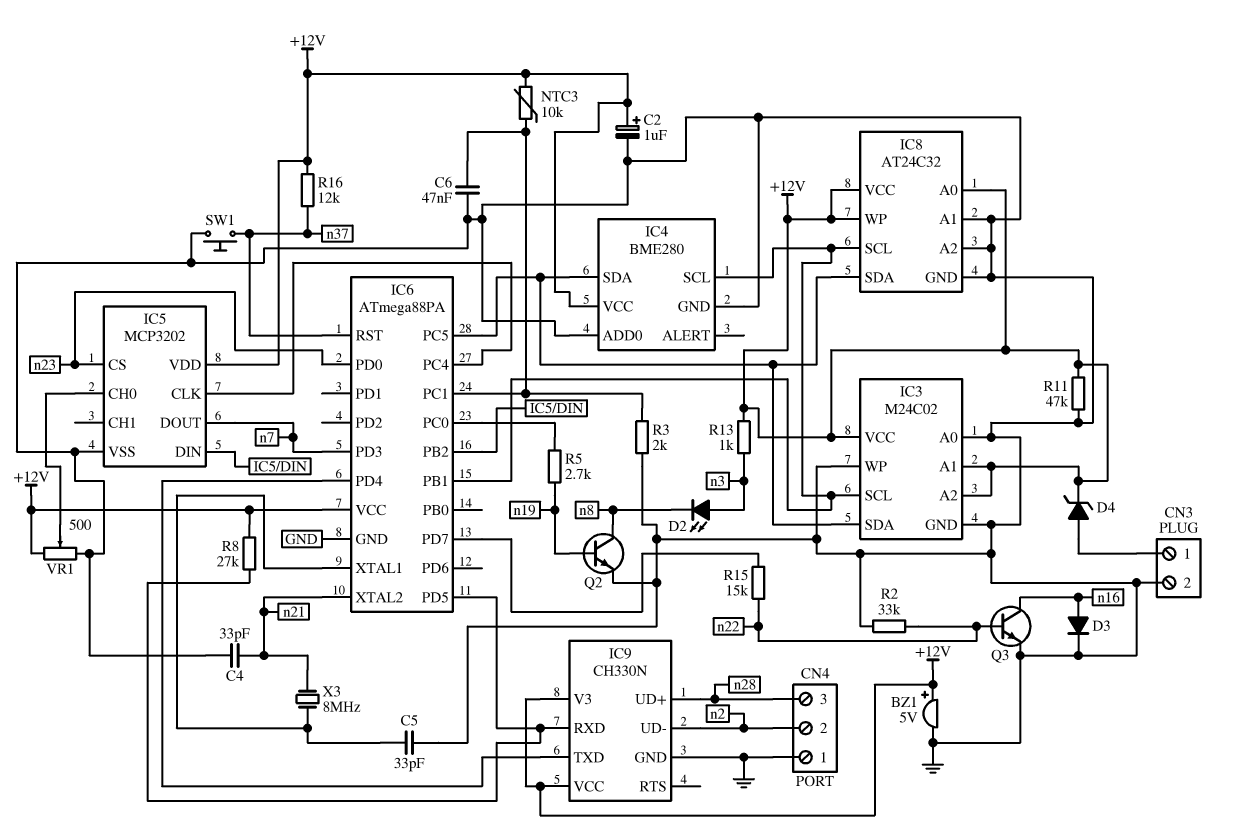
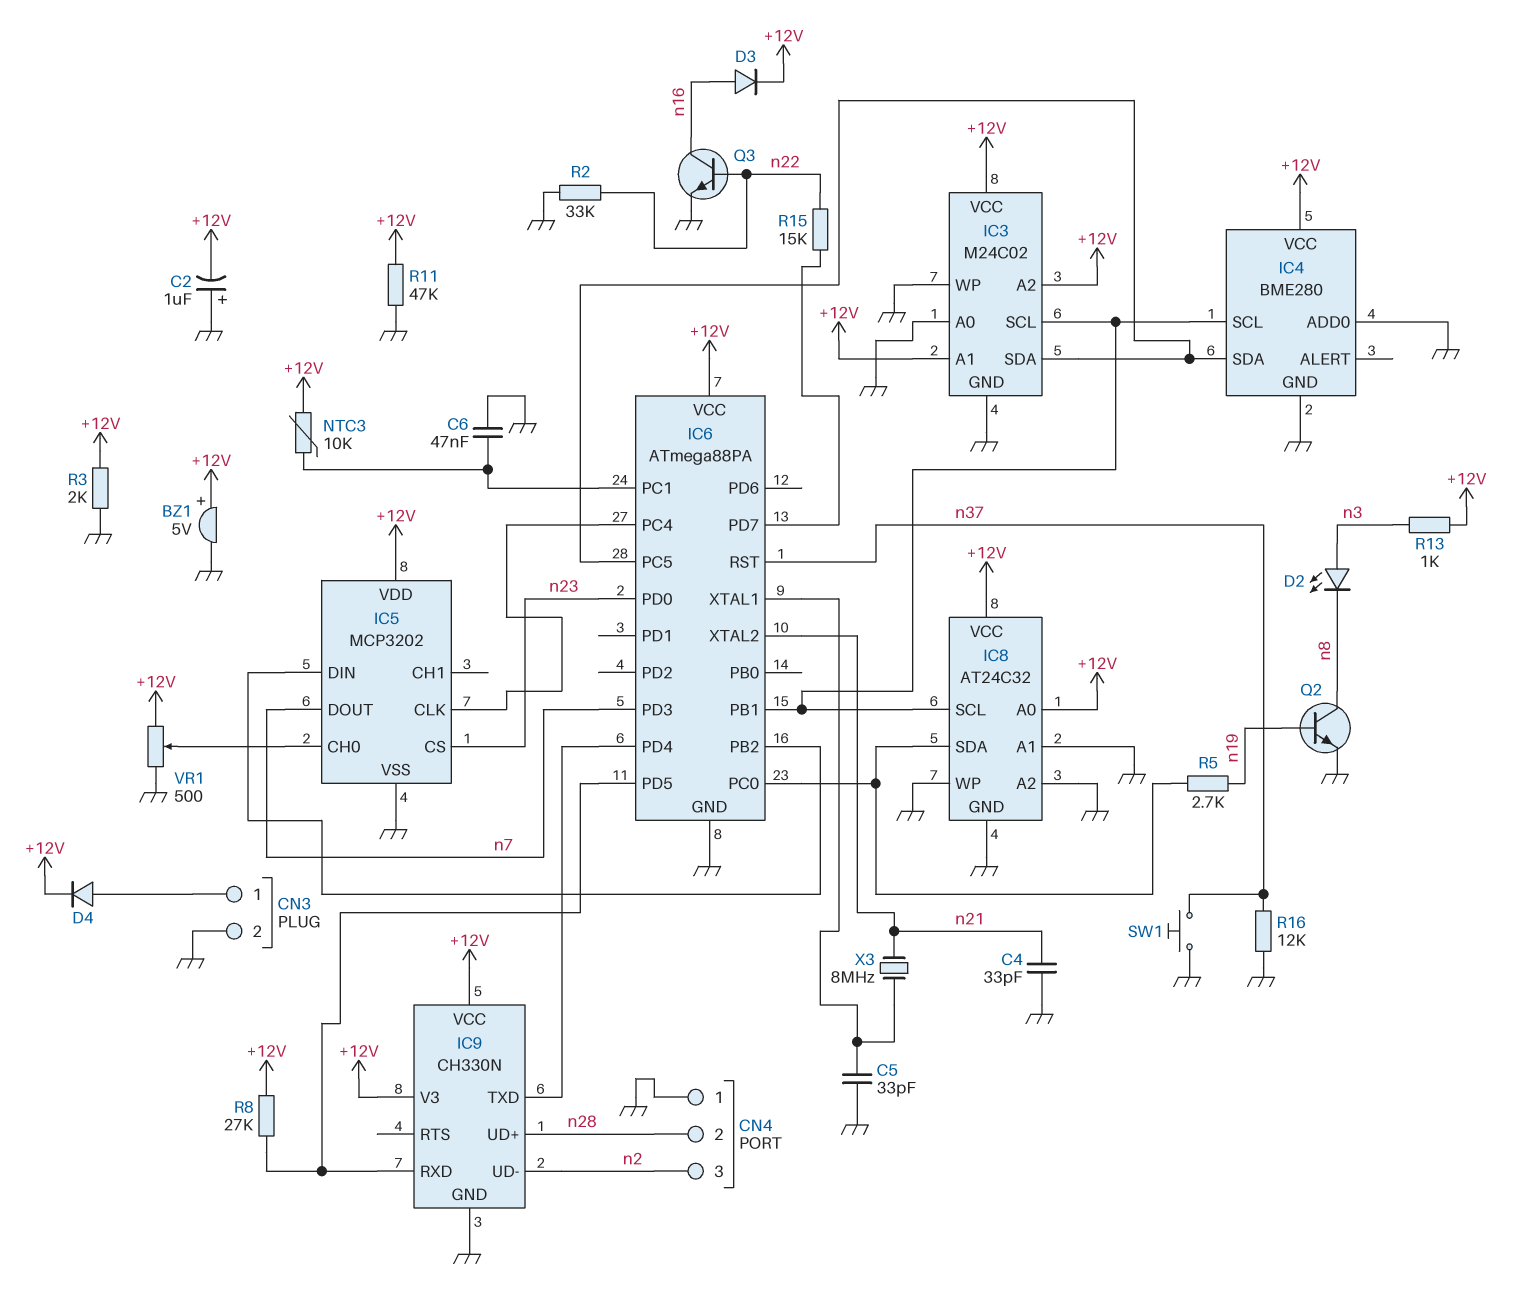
C2: 1uF (plus +12V, minus GND) -> 1uF (plus GND, minus +12V)
CN4 pin 2: n2 -> n28
CN4 pin 3: n28 -> n2
D3: diode (A n16, K GND) -> diode (A n16, K +12V)
D4: zener (A CN3/1, K +12V) -> diode (A CN3/1, K +12V)
IC8 pin SDA: IC3/SDA -> IC6/PC0
IC8 pin WP: +12V -> GND
R3: 2k (GND, IC6/PC1) -> 2k (+12V, GND)
R16: 12k (+12V, n37) -> 12k (GND, n37)

